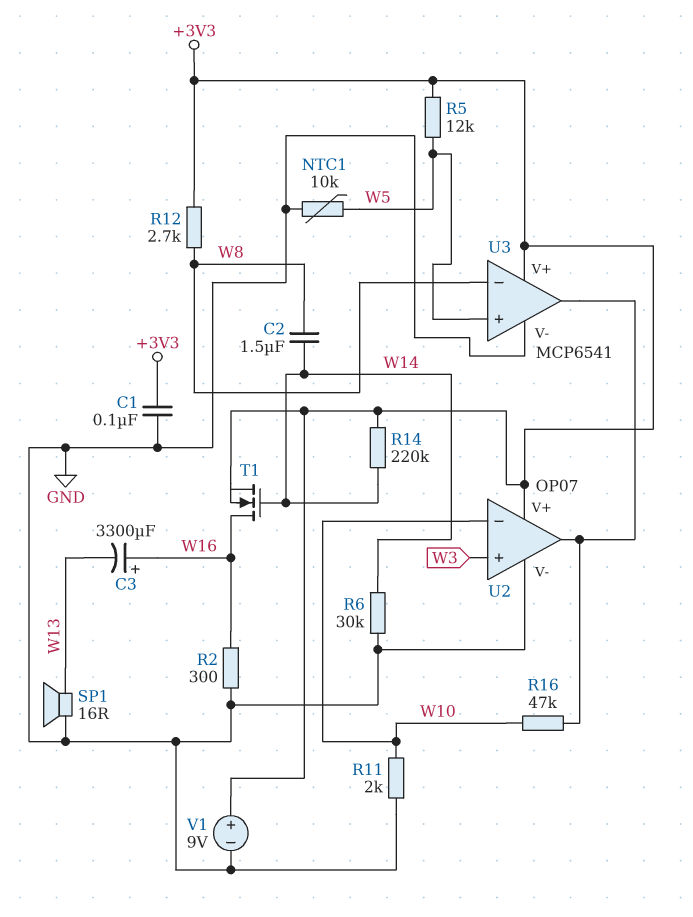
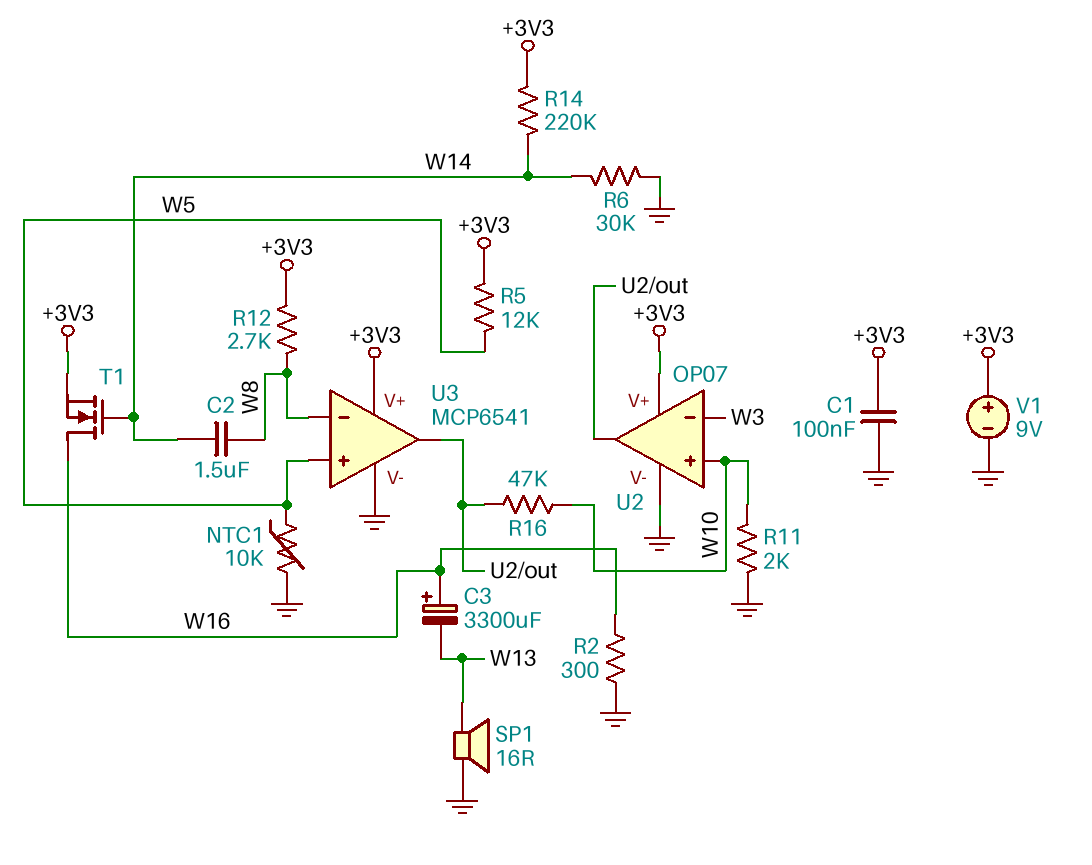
U2 pin in+: W3 -> W10
U2 pin in-: W10 -> W3

